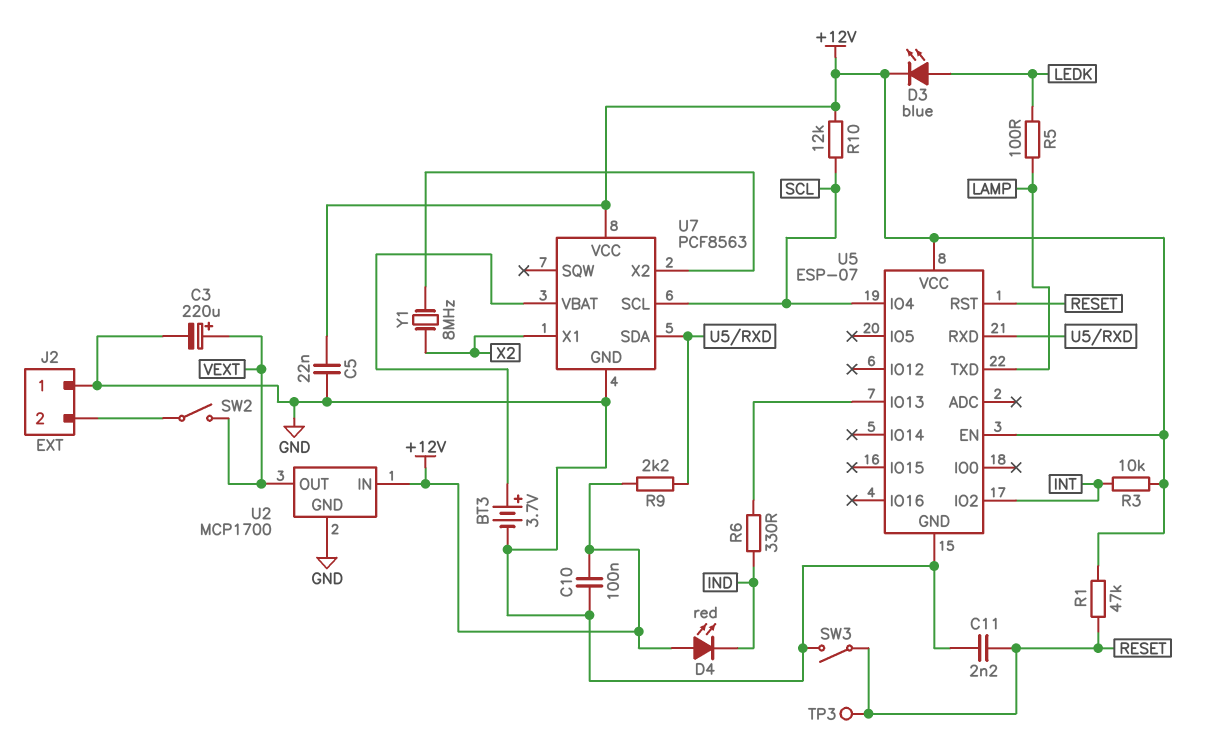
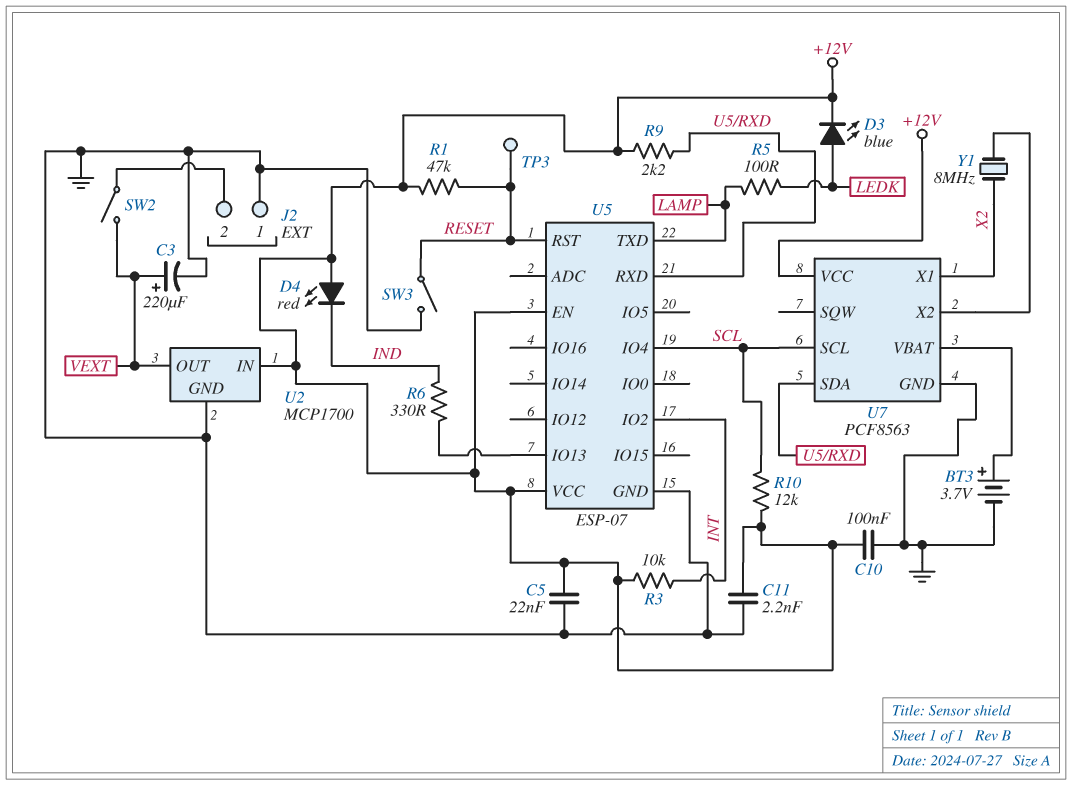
C11: 2.2nF (GND, RESET) -> 2.2nF (+12V, GND)

